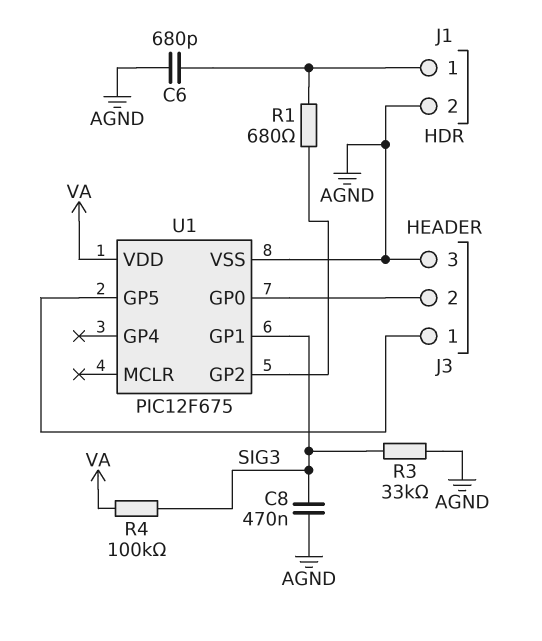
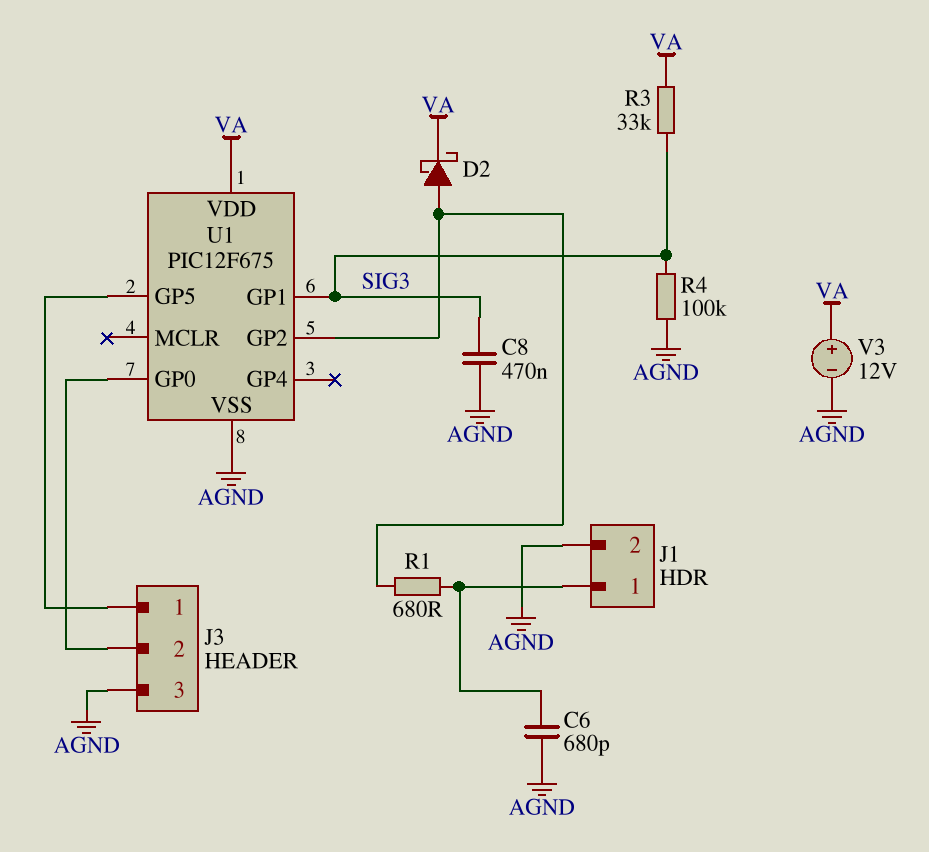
D2: none -> schottky (A U1/GP2, K VA)
R3: 33k (AGND, SIG3) -> 33k (SIG3, VA)
R4: 100k (SIG3, VA) -> 100k (AGND, SIG3)
V3: none -> 12V (plus VA, minus AGND)

